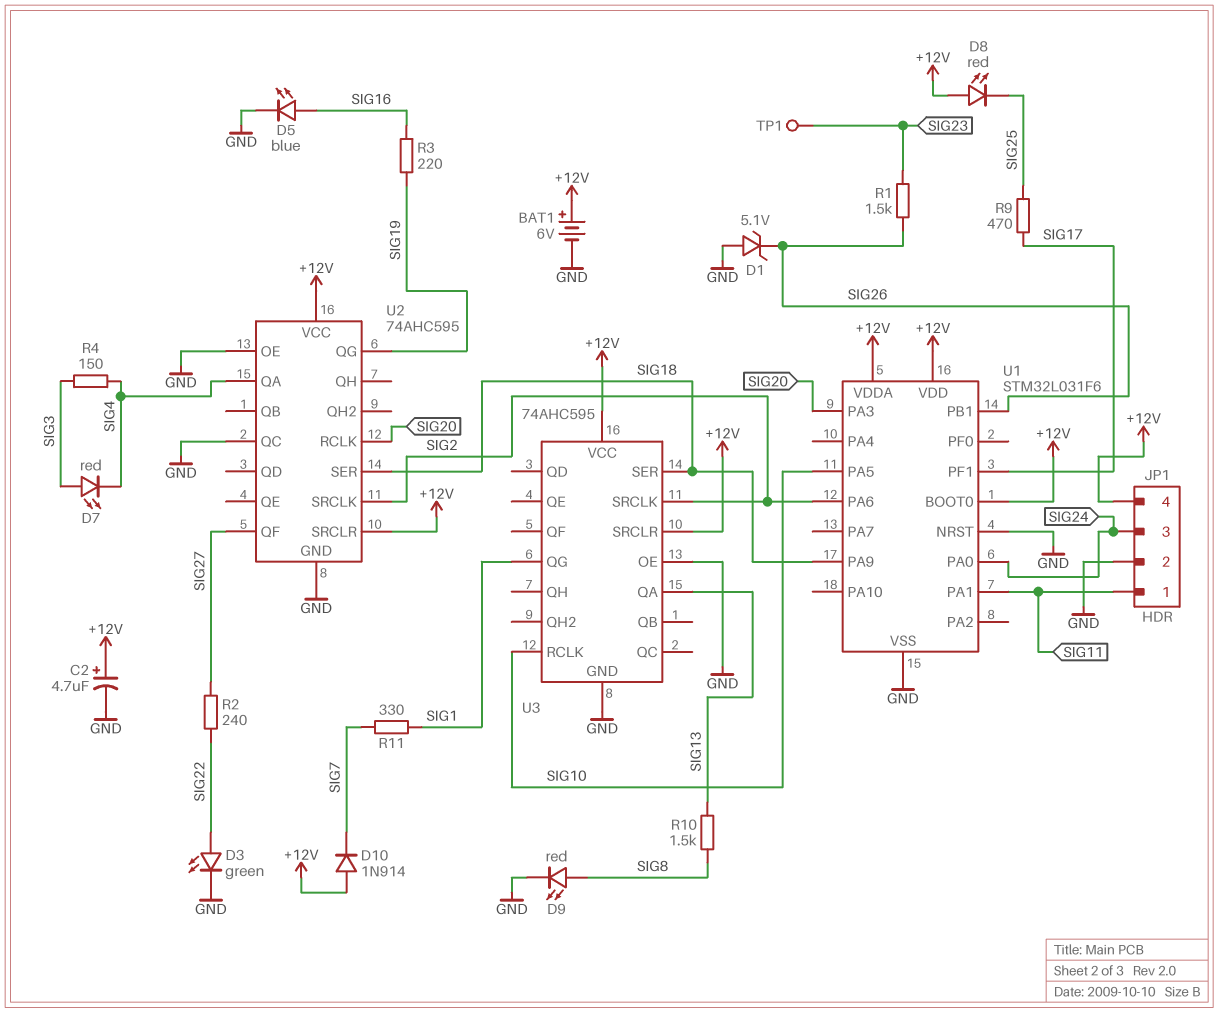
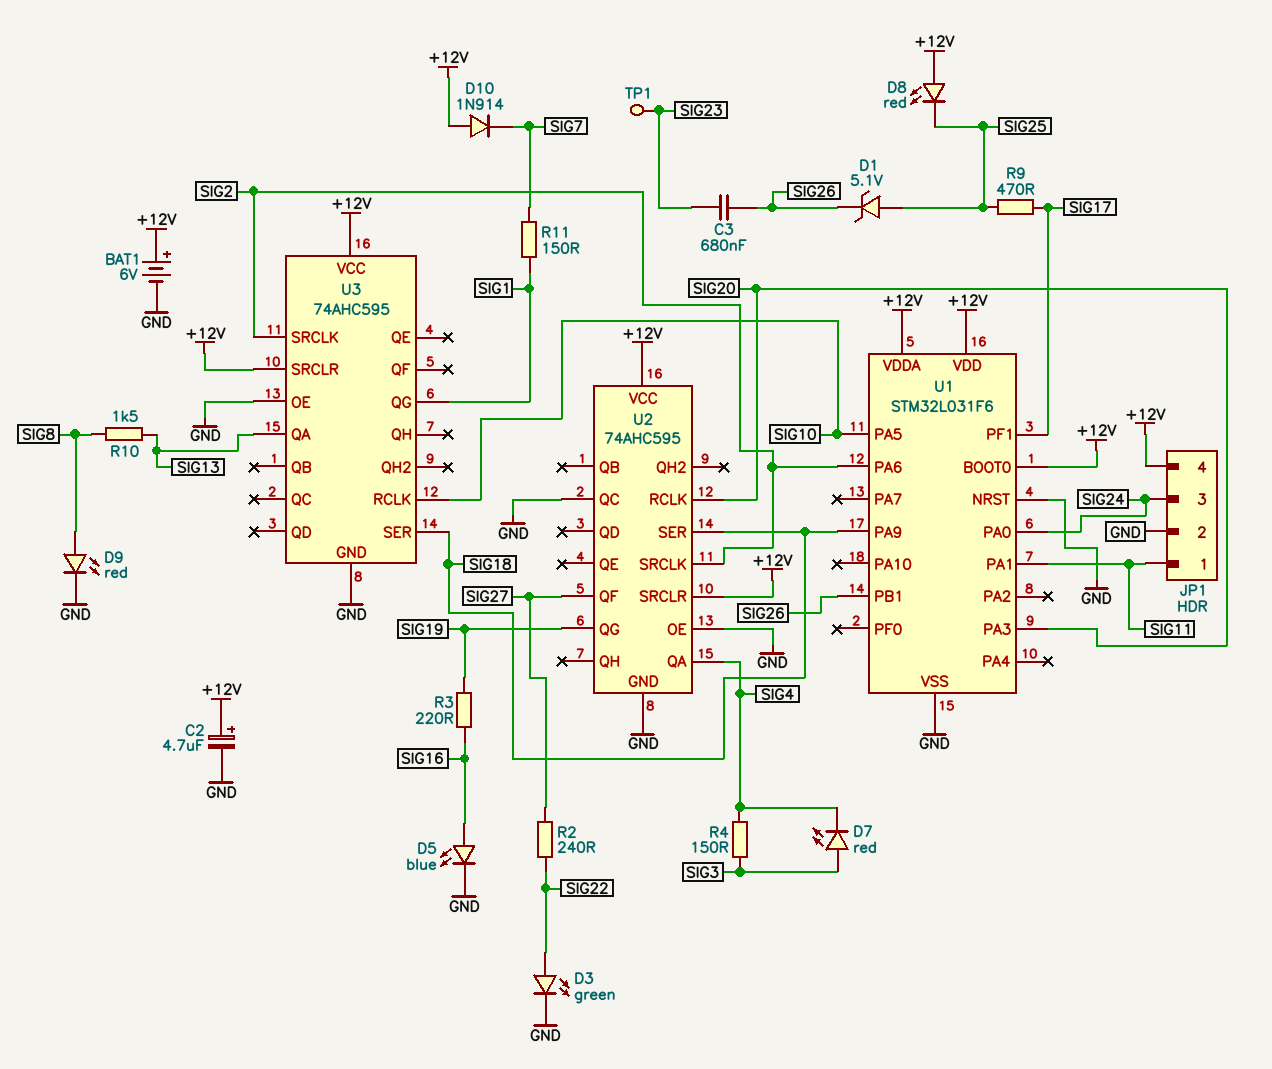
C3: none -> 680nF (SIG23, SIG26)
D1: zener 5.1V (A GND, K SIG26) -> zener 5.1V (A SIG25, K SIG26)
R1: 1.5k (SIG23, SIG26) -> none
R11: 330 (SIG1, SIG7) -> 150 (SIG1, SIG7)

